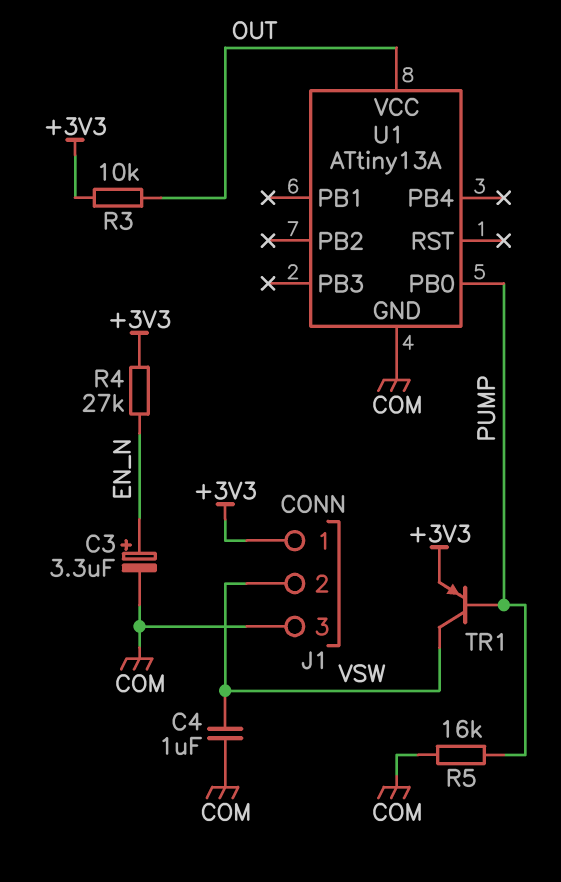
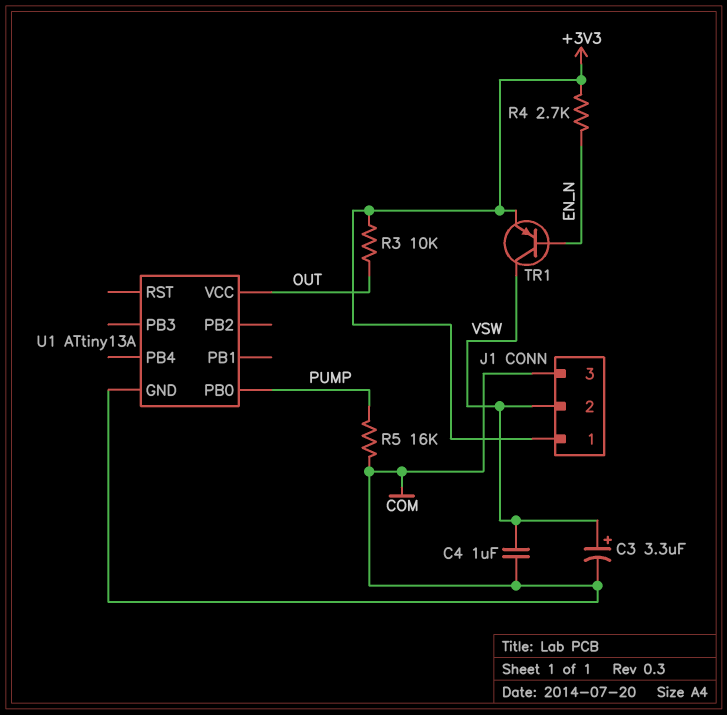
C3: 3.3uF (plus EN_N, minus COM) -> 3.3uF (plus VSW, minus COM)
R4: 27k (+3V3, EN_N) -> 2.7k (+3V3, EN_N)
TR1: PNP (B PUMP, C VSW, E +3V3) -> PNP (B EN_N, C VSW, E +3V3)

